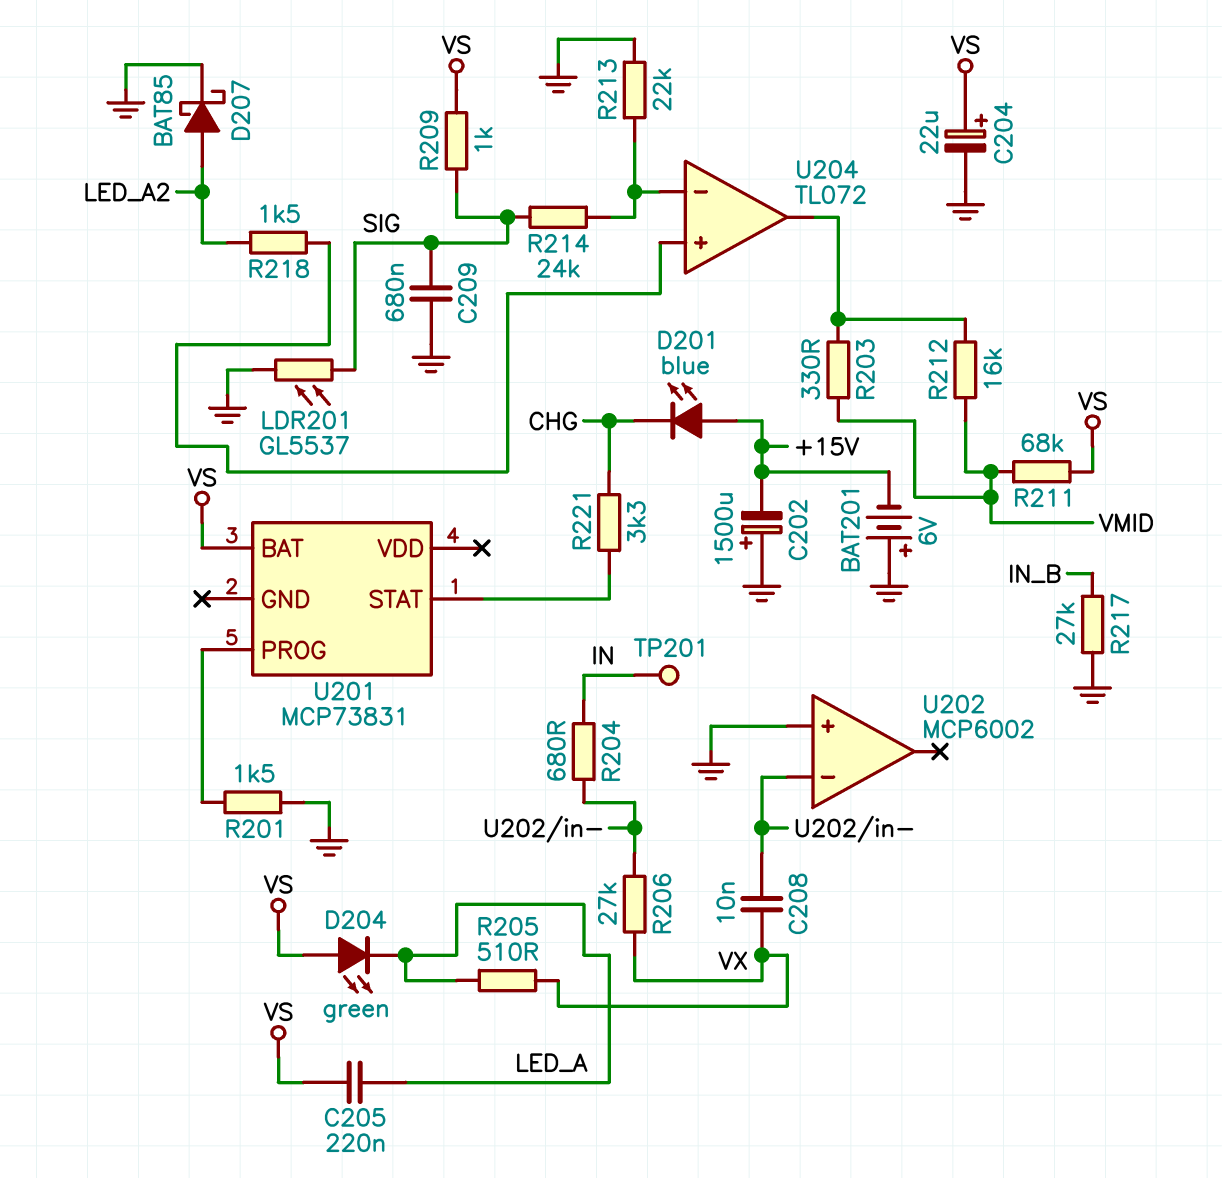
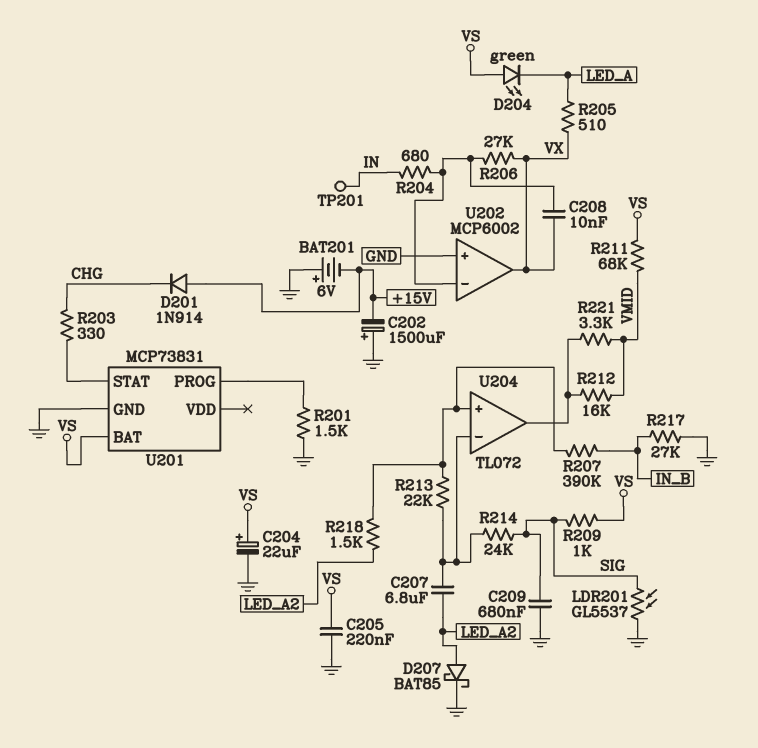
C205: 220nF (LED_A, VS) -> 220nF (GND, VS)
C207: none -> 6.8uF (LED_A2, U204/in-)
D201: LED blue (A +15V, K CHG) -> diode 1N914 (A +15V, K CHG)
R203: 330 (U204/out, VMID) -> 330 (CHG, U201/STAT)
R207: none -> 390k (IN_B, U204/in+)
R213: 22k (GND, U204/in-) -> 22k (U204/in+, U204/in-)
R221: 3.3k (CHG, U201/STAT) -> 3.3k (U204/out, VMID)
U201 pin GND: none -> GND
U202 pin out: none -> VX

